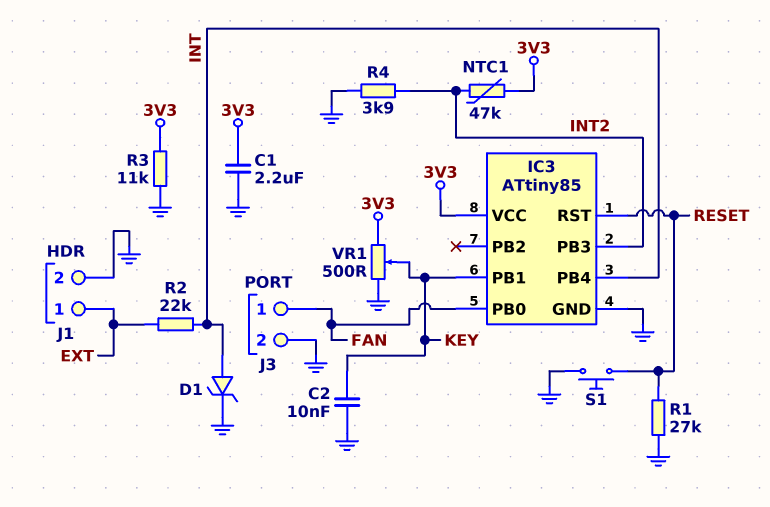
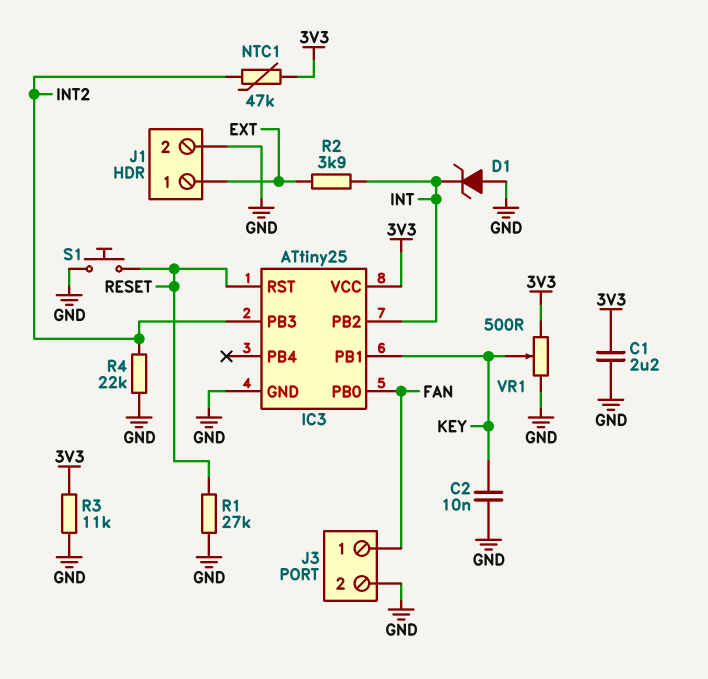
D1: zener (A INT, K GND) -> zener (A GND, K INT)
IC3: ATtiny85 -> ATtiny25
IC3 pin PB2: none -> INT
IC3 pin PB4: INT -> none
R2: 22k (EXT, INT) -> 3.9k (EXT, INT)
R4: 3.9k (GND, INT2) -> 22k (GND, INT2)

